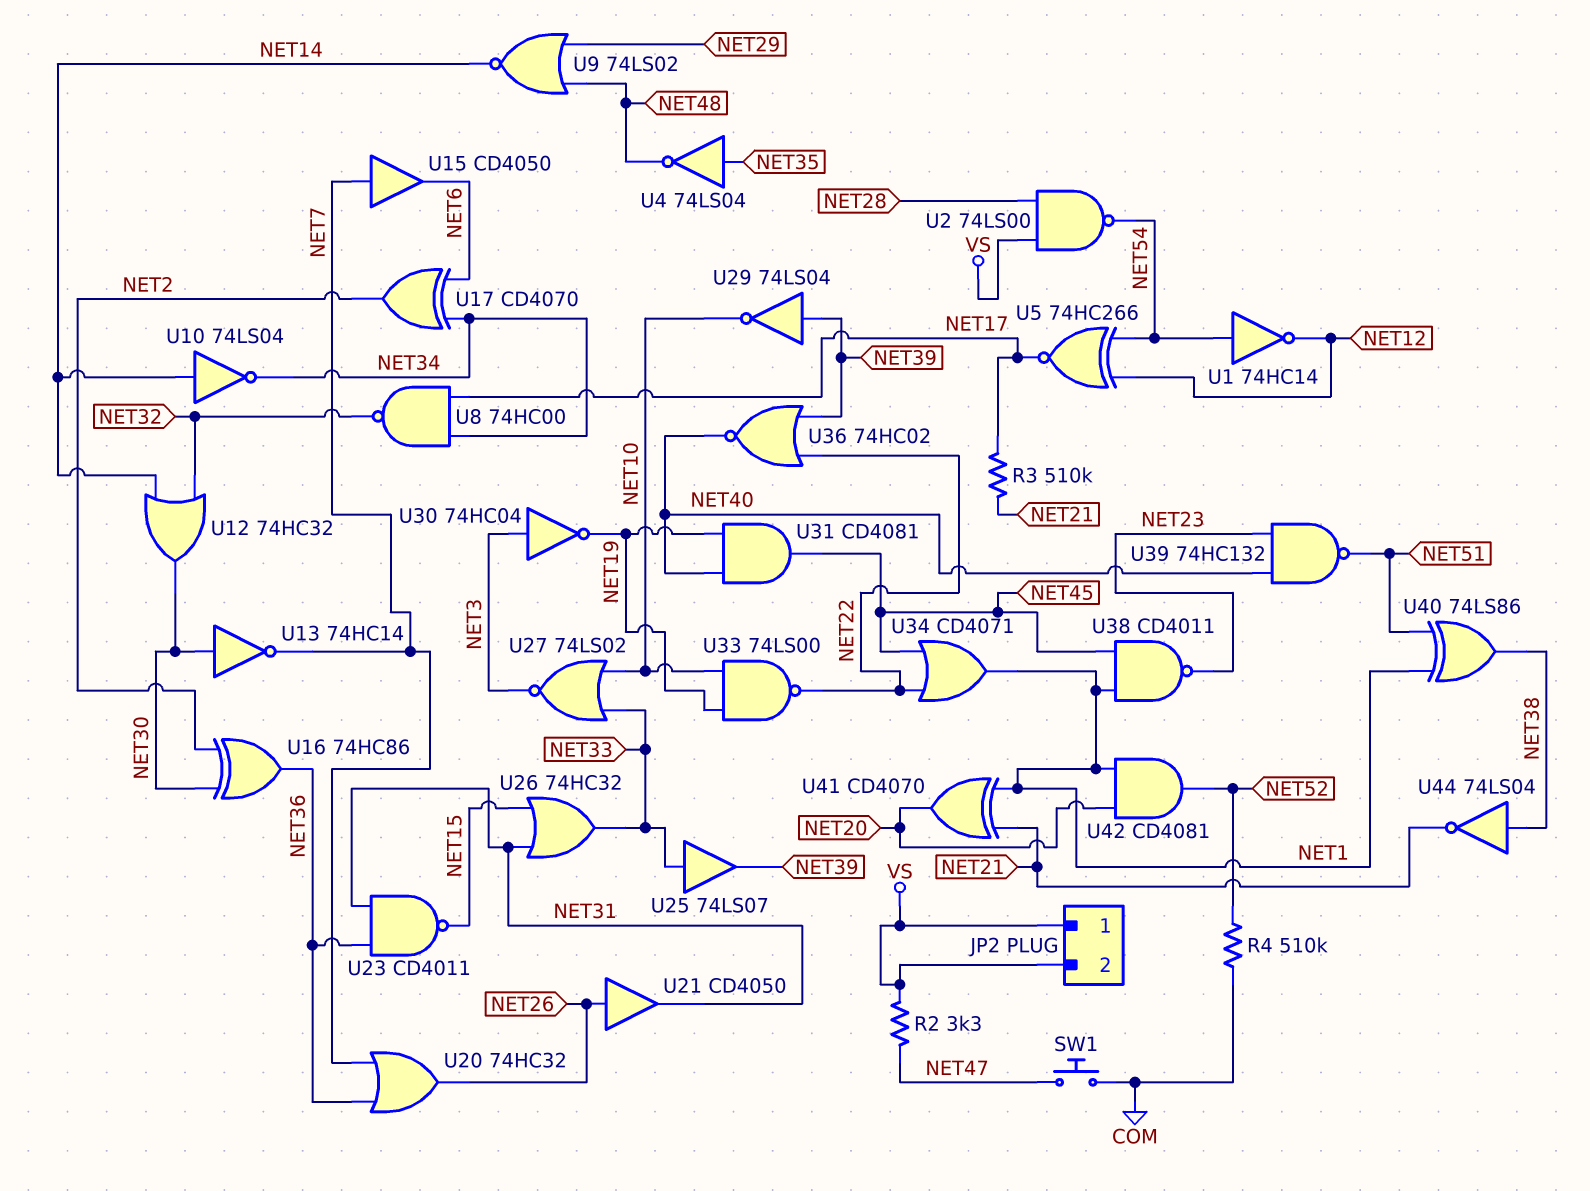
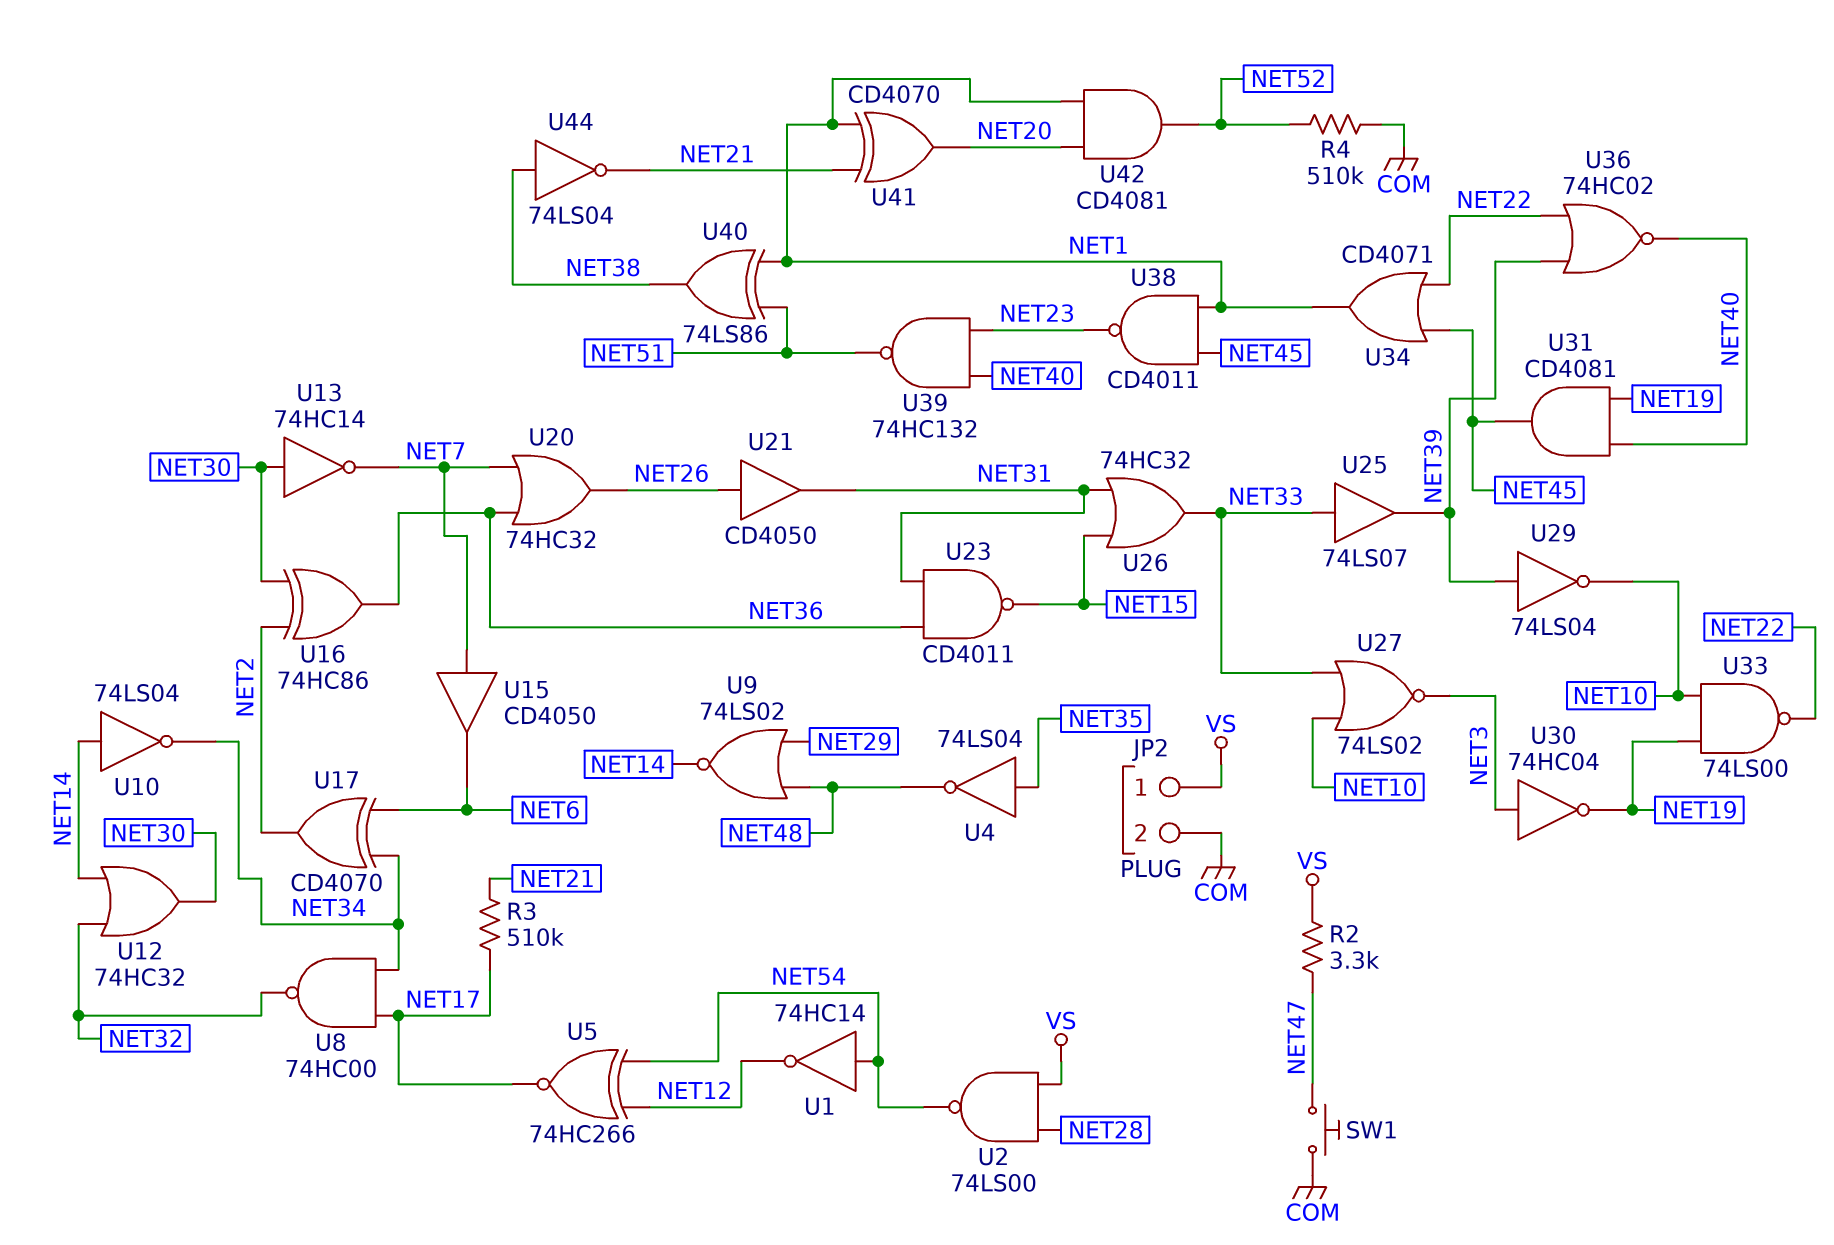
JP2 pin 2: VS -> COM

